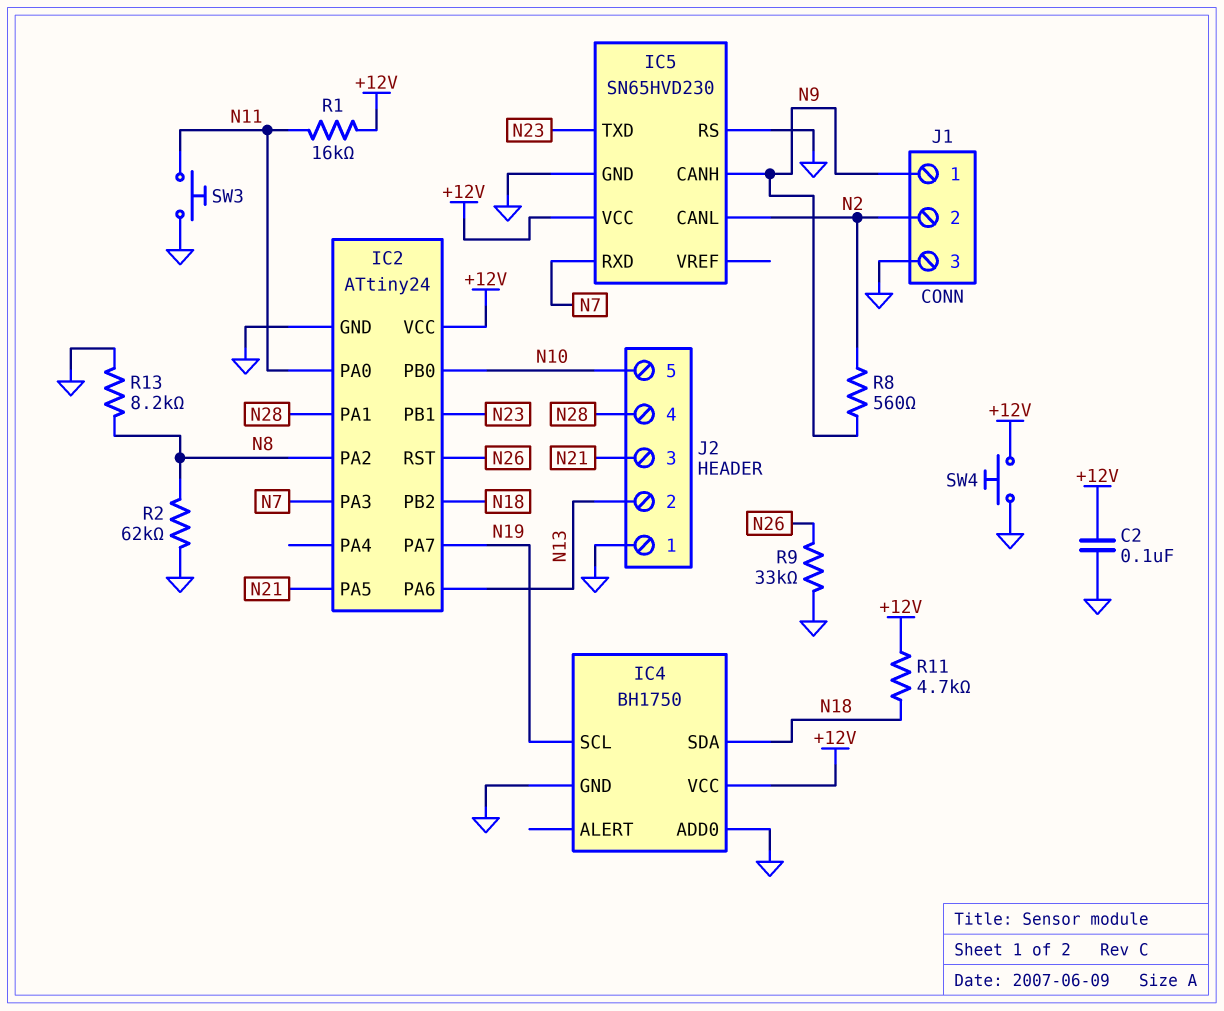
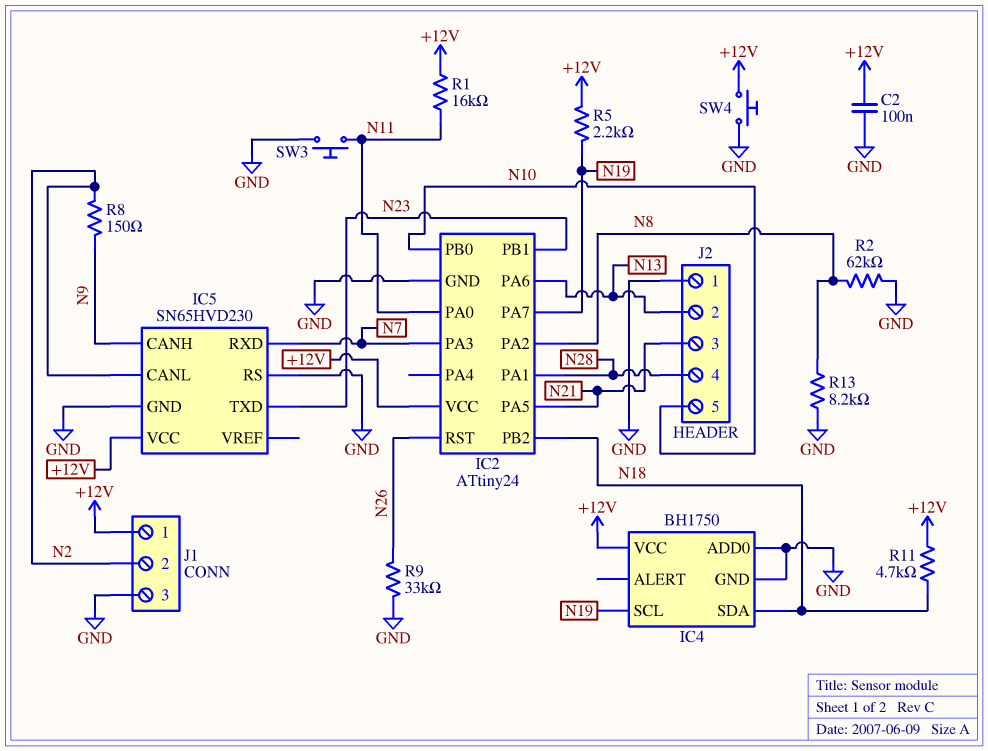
J1 pin 1: N9 -> +12V
R5: none -> 2.2k (+12V, N19)
R8: 560 (N2, N9) -> 150 (N2, N9)

